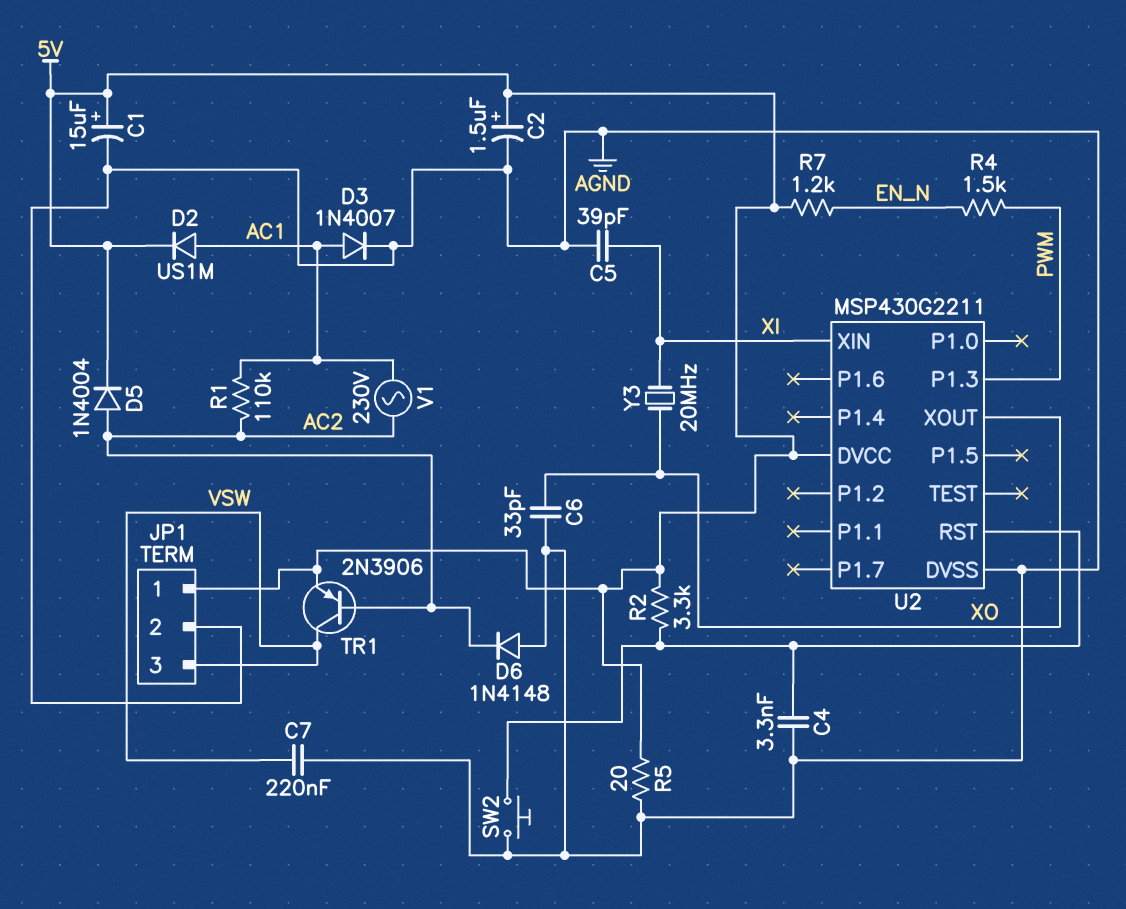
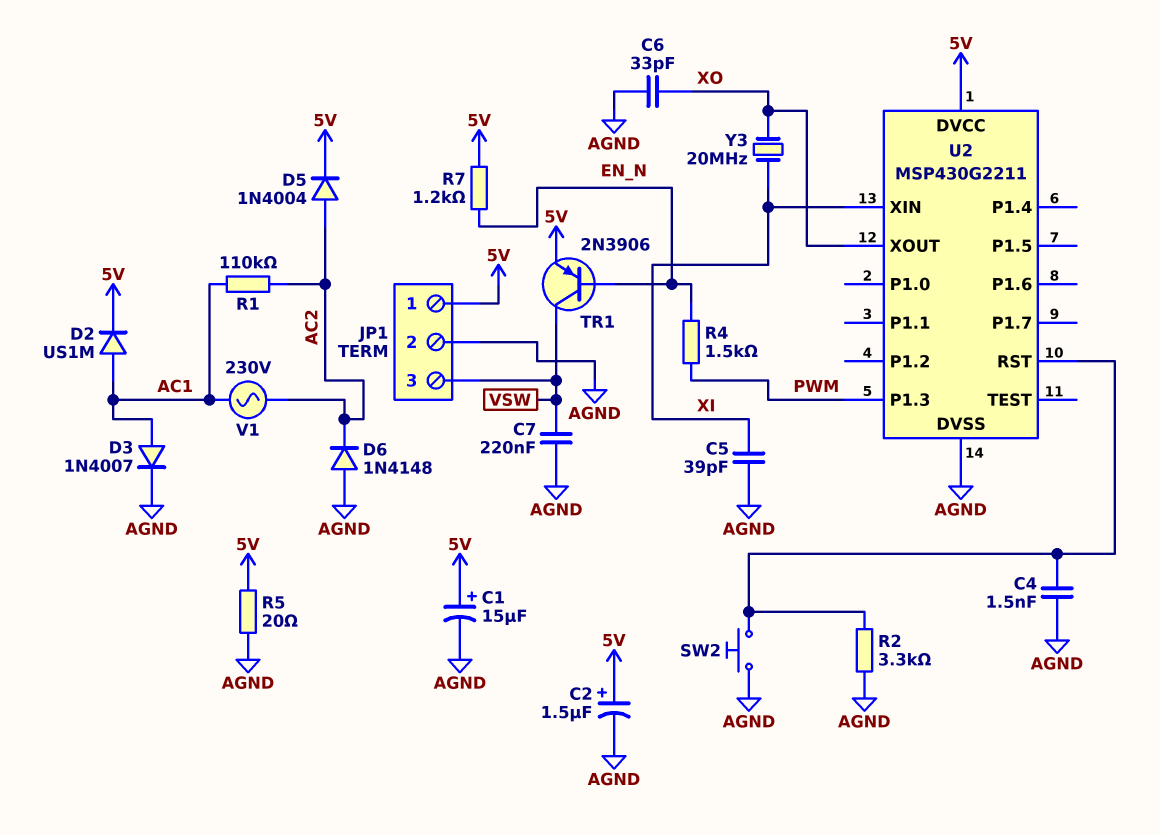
C4: 3.3nF (AGND, U2/RST) -> 1.5nF (AGND, U2/RST)
R2: 3.3k (5V, U2/RST) -> 3.3k (AGND, U2/RST)
TR1: PNP 2N3906 (B AC2, C VSW, E 5V) -> PNP 2N3906 (B EN_N, C VSW, E 5V)

